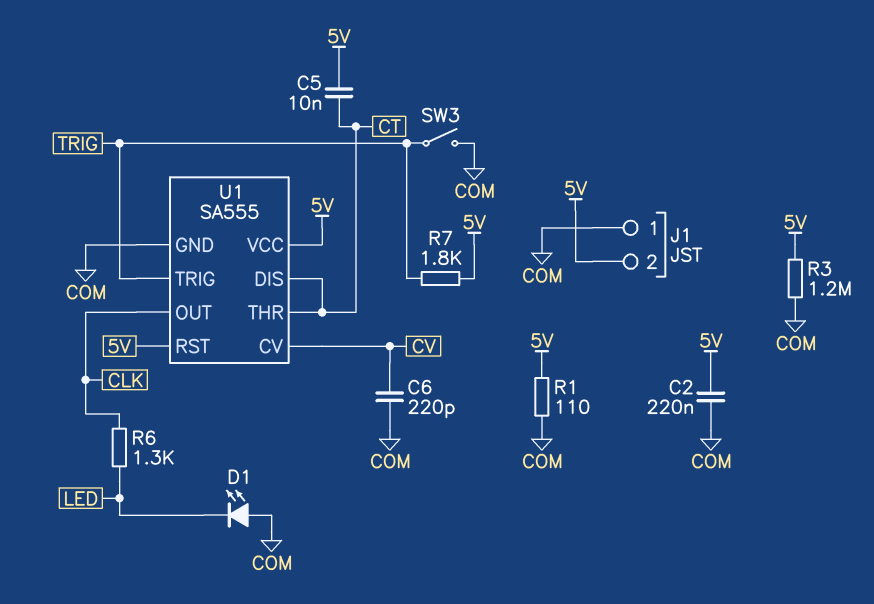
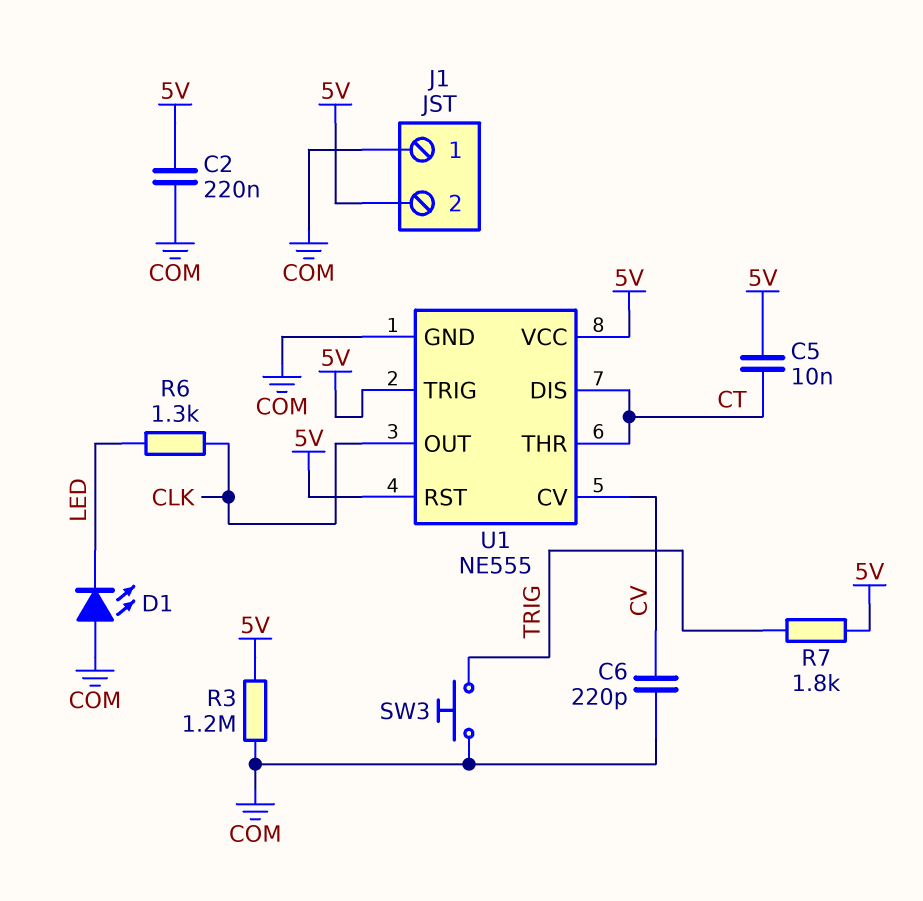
R1: 110 (5V, COM) -> none
SW3: switch (COM, TRIG) -> button (COM, TRIG)
U1: SA555 -> NE555
U1 pin TRIG: TRIG -> 5V

